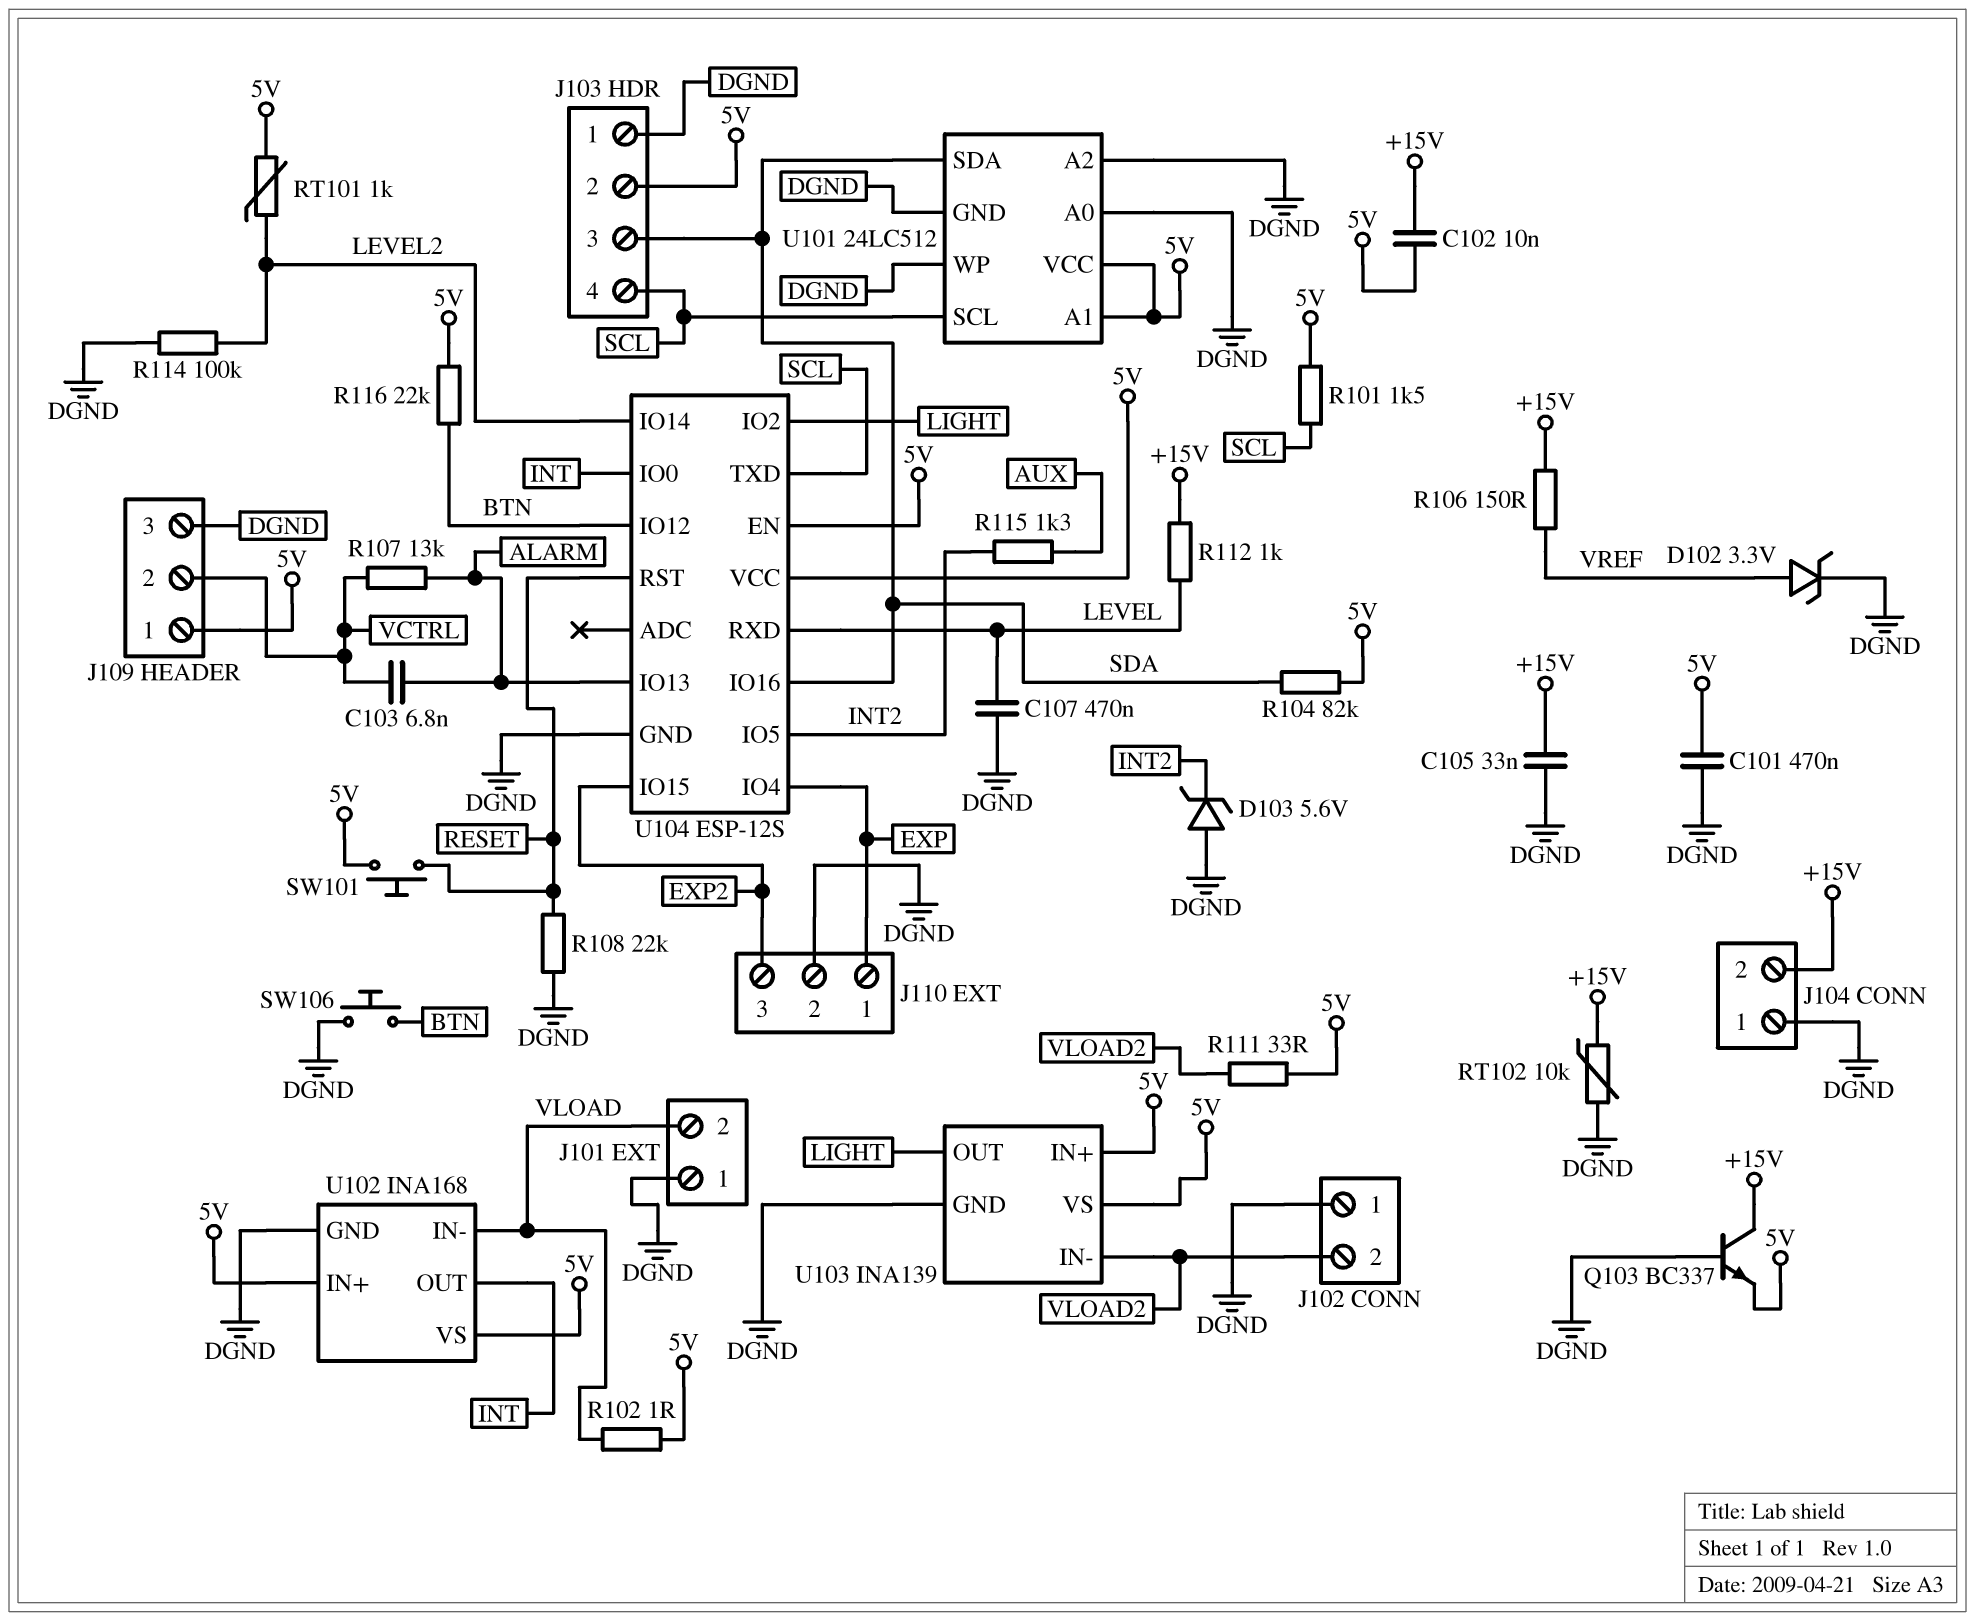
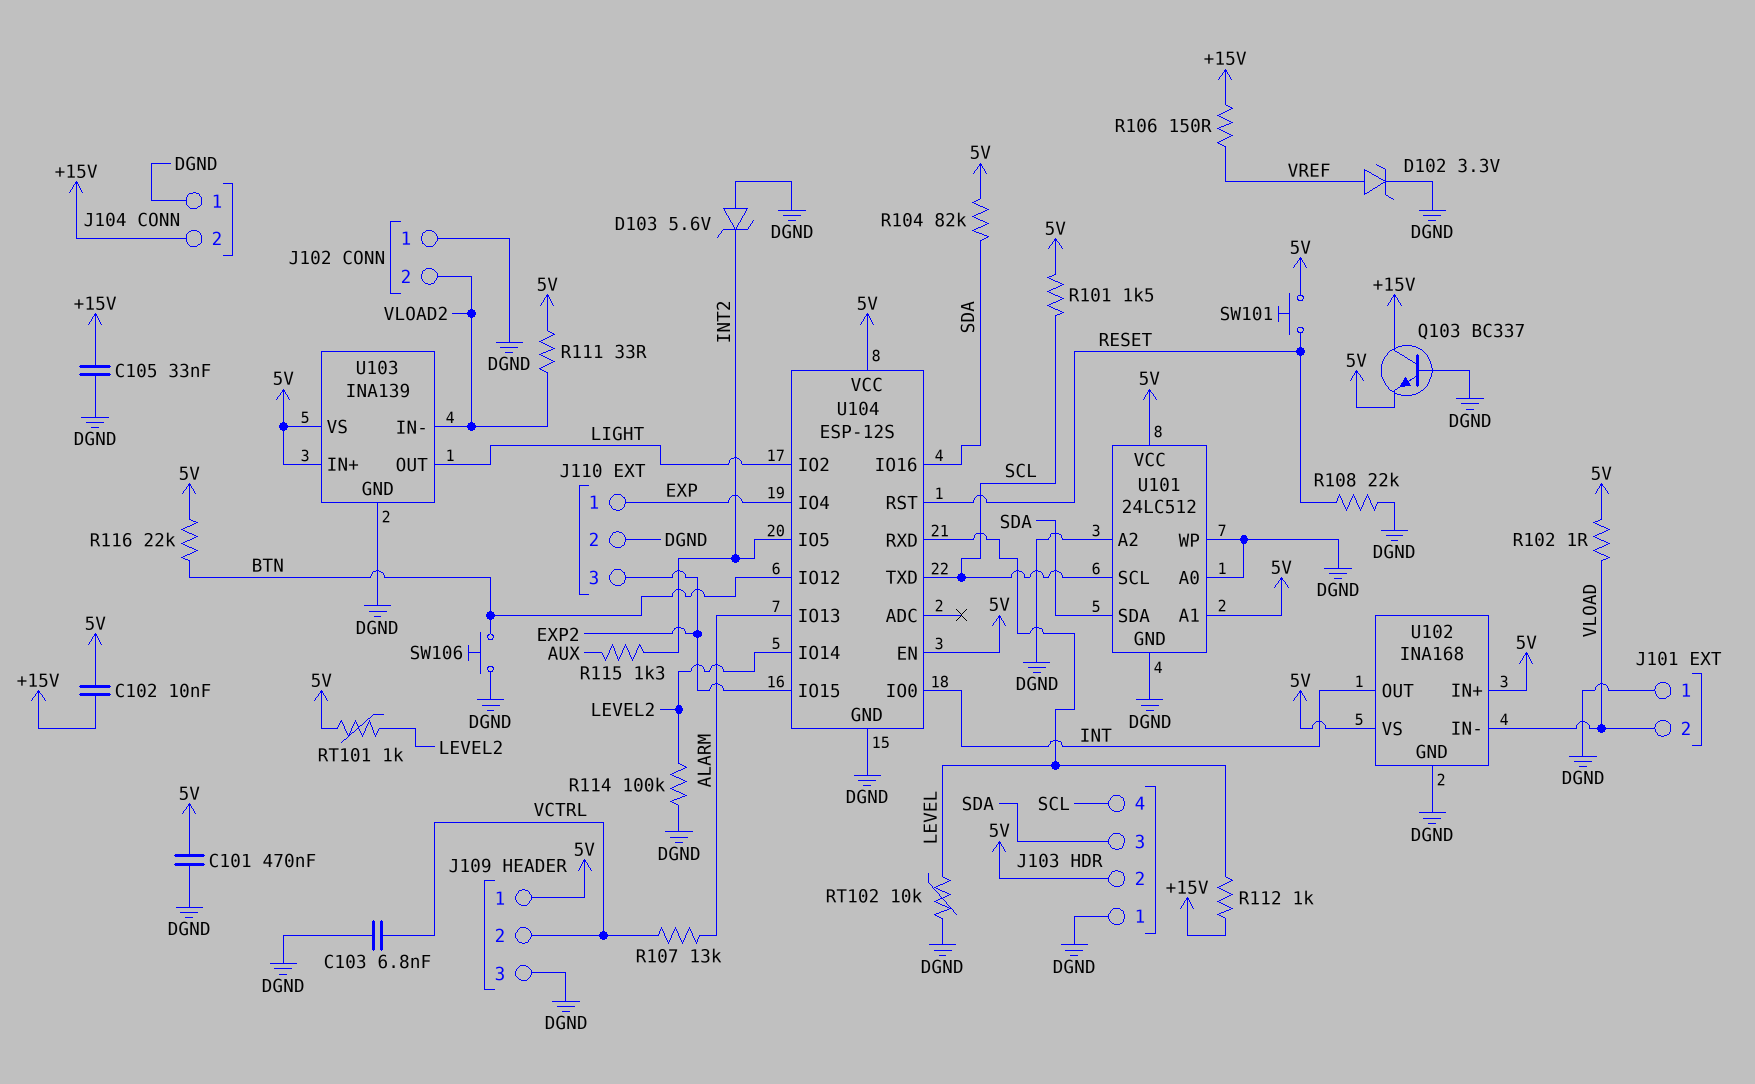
C103: 6.8nF (ALARM, VCTRL) -> 6.8nF (DGND, VCTRL)
C107: 470nF (DGND, LEVEL) -> none
RT102: 10k (+15V, DGND) -> 10k (DGND, LEVEL)

